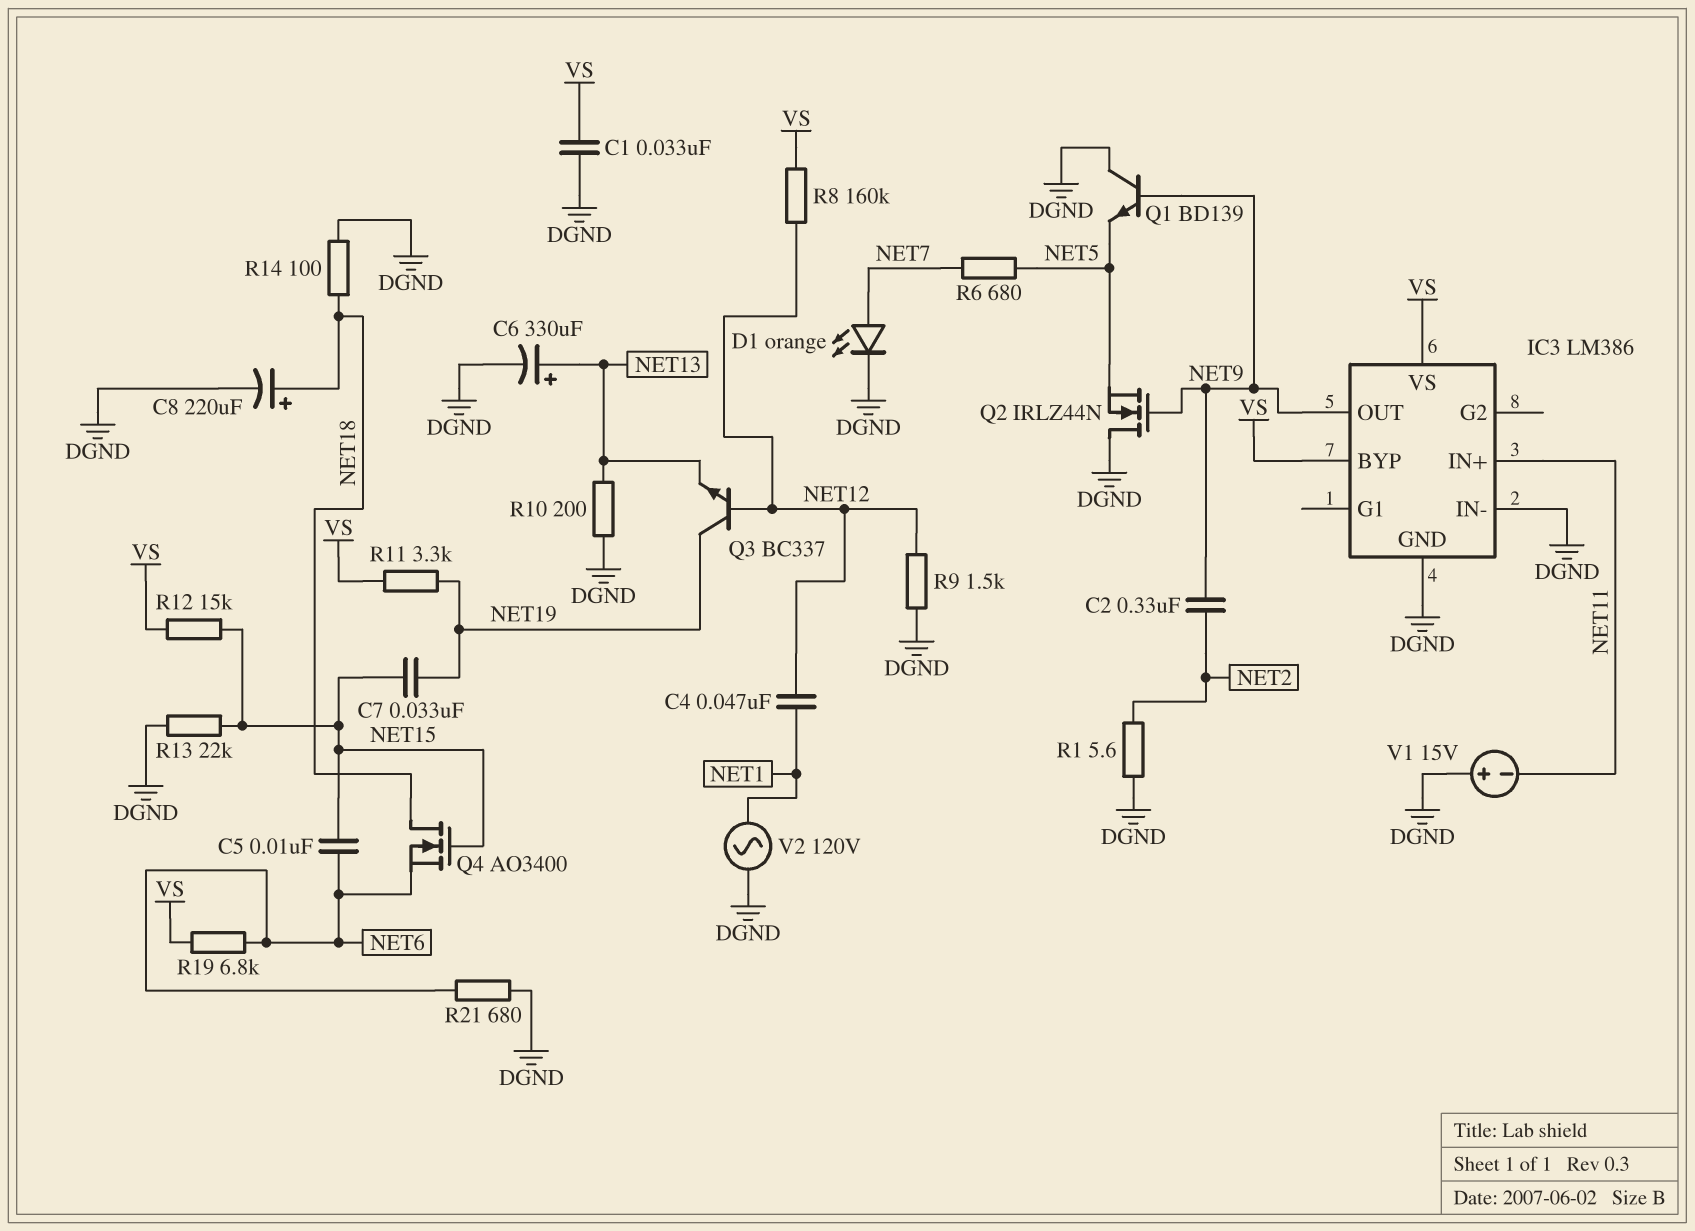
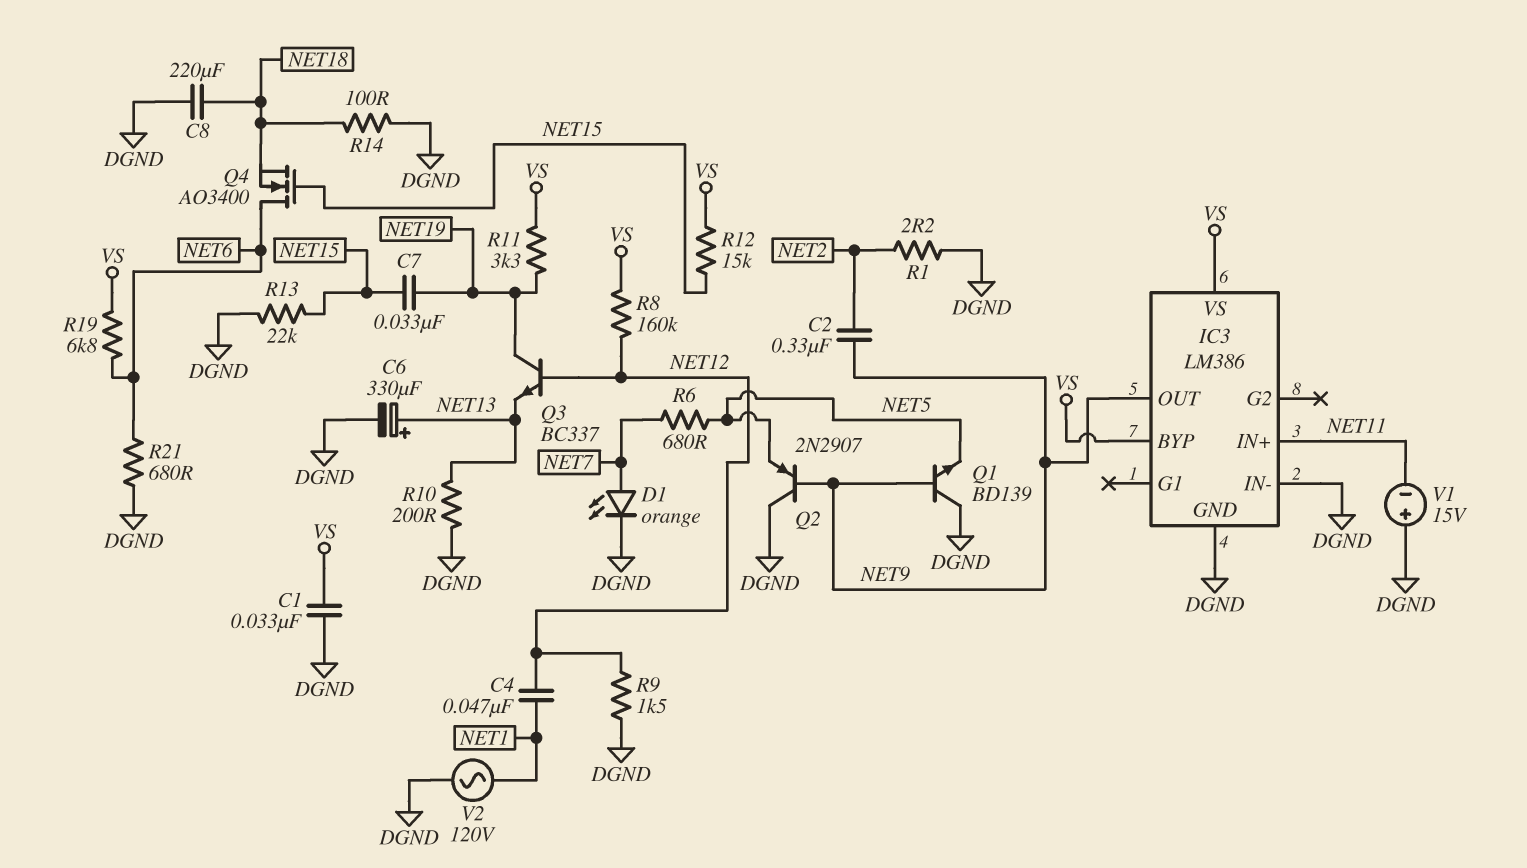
C5: 10nF (NET6, NET15) -> none
C8: 220uF (plus NET18, minus DGND) -> 220uF (DGND, NET18)
Q2: NMOS IRLZ44N (G NET9, D DGND, S NET5) -> PNP 2N2907 (B NET9, C DGND, E NET5)
Q4: NMOS AO3400 (G NET15, D NET18, S NET6) -> NMOS AO3400 (G NET15, D NET6, S NET18)
R1: 5.6 (DGND, NET2) -> 2.2 (DGND, NET2)

